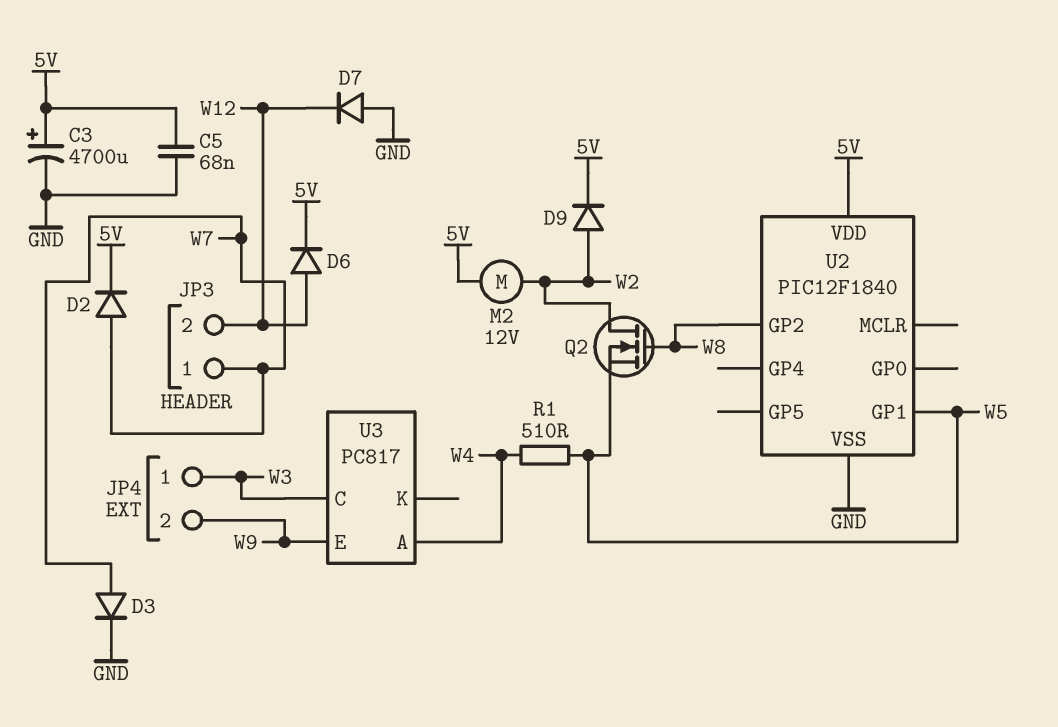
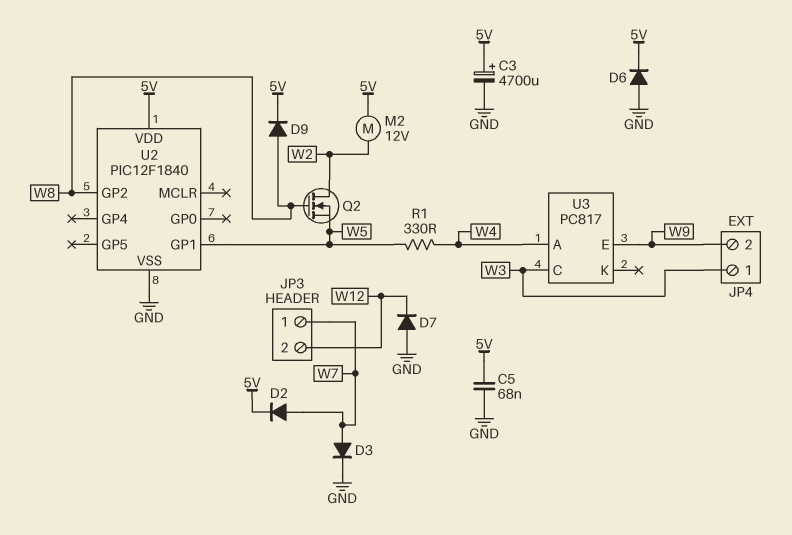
D6: diode (A W12, K 5V) -> diode (A GND, K 5V)
D9: diode (A W2, K 5V) -> diode (A W8, K 5V)
R1: 510 (W4, W5) -> 330 (W4, W5)

